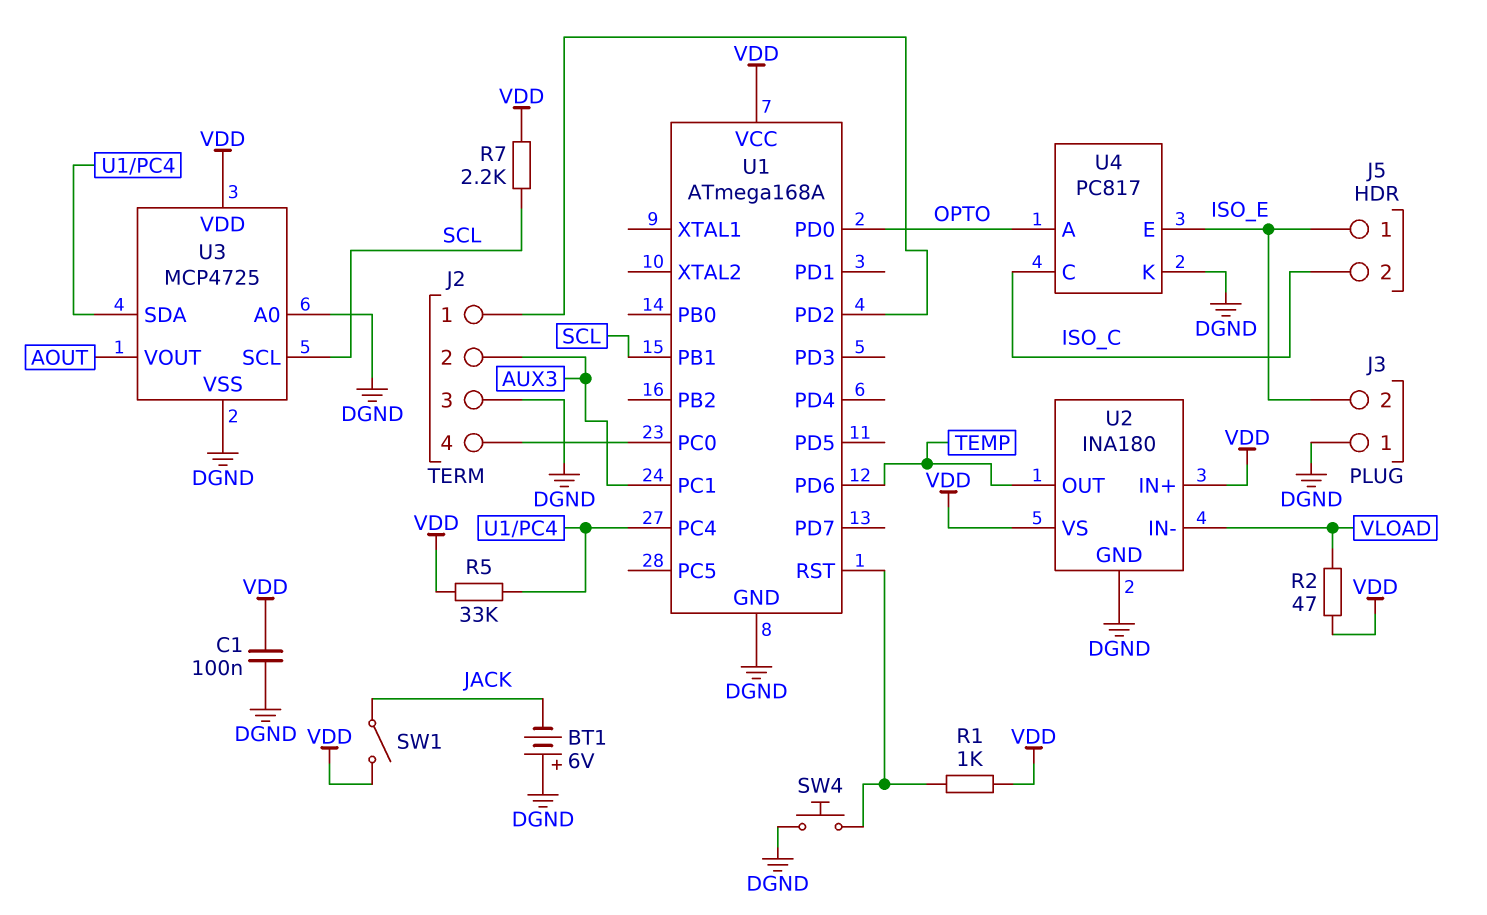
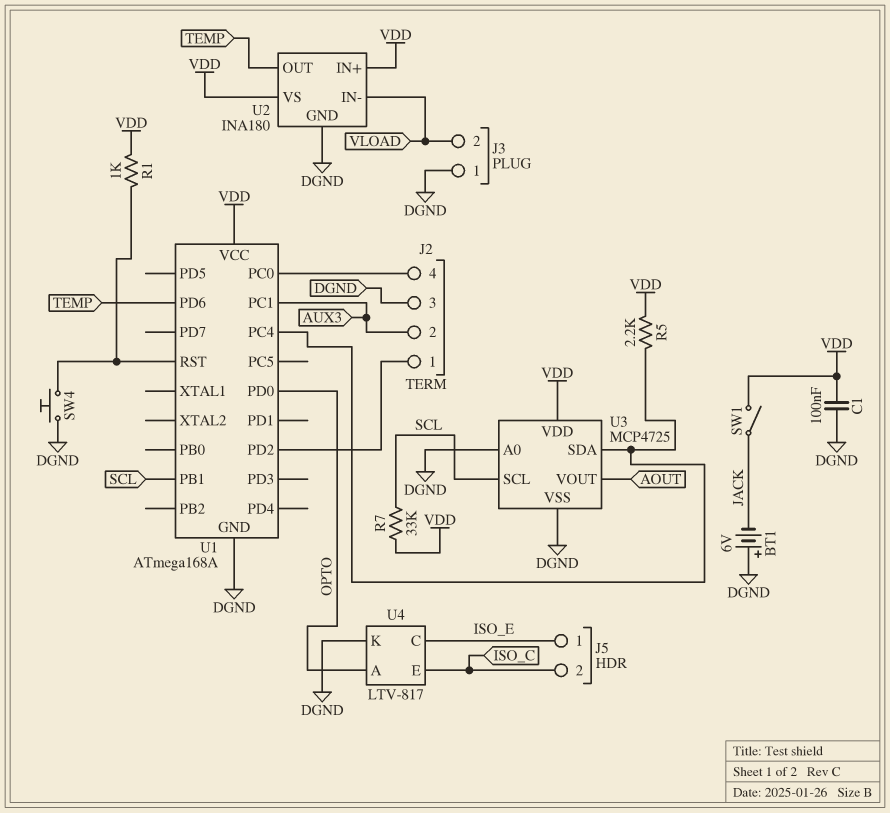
J3 pin 2: ISO_E -> VLOAD
R2: 47 (VDD, VLOAD) -> none
R5: 33k (U1/PC4, VDD) -> 2.2k (U1/PC4, VDD)
R7: 2.2k (SCL, VDD) -> 33k (SCL, VDD)
U4: PC817 -> LTV-817
U4 pin C: ISO_C -> ISO_E
U4 pin E: ISO_E -> ISO_C

